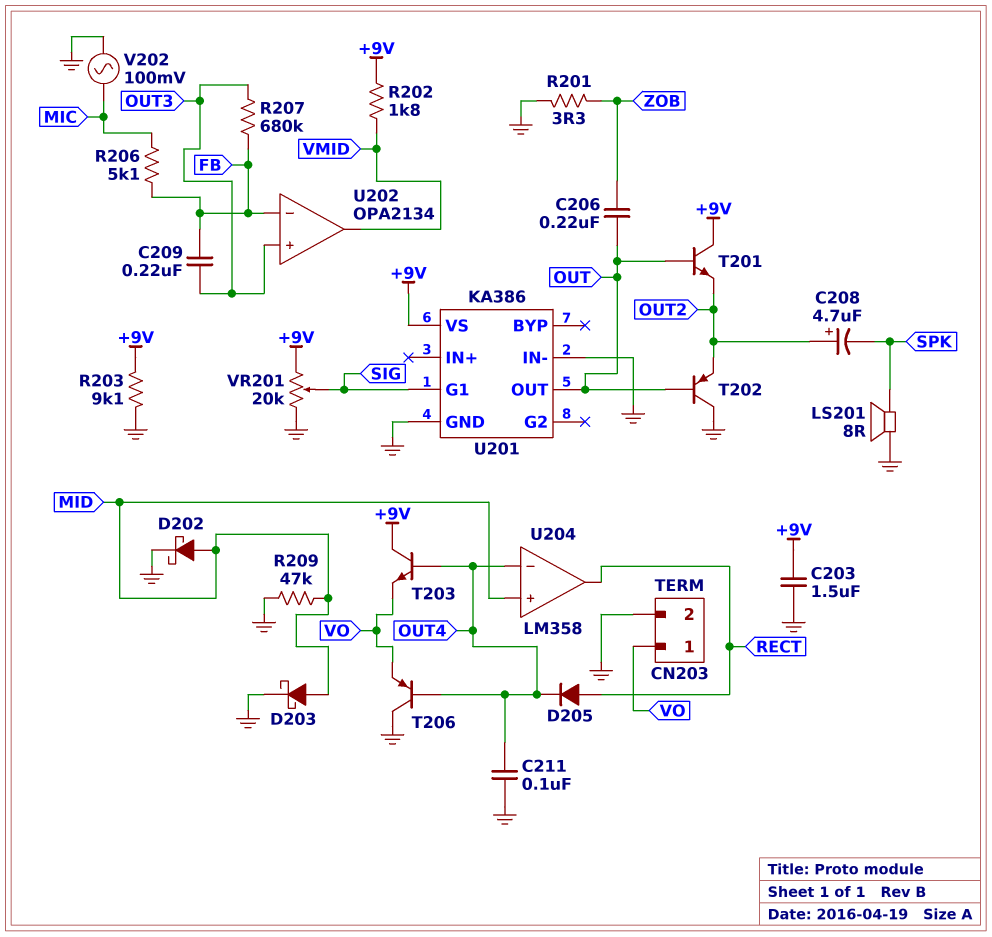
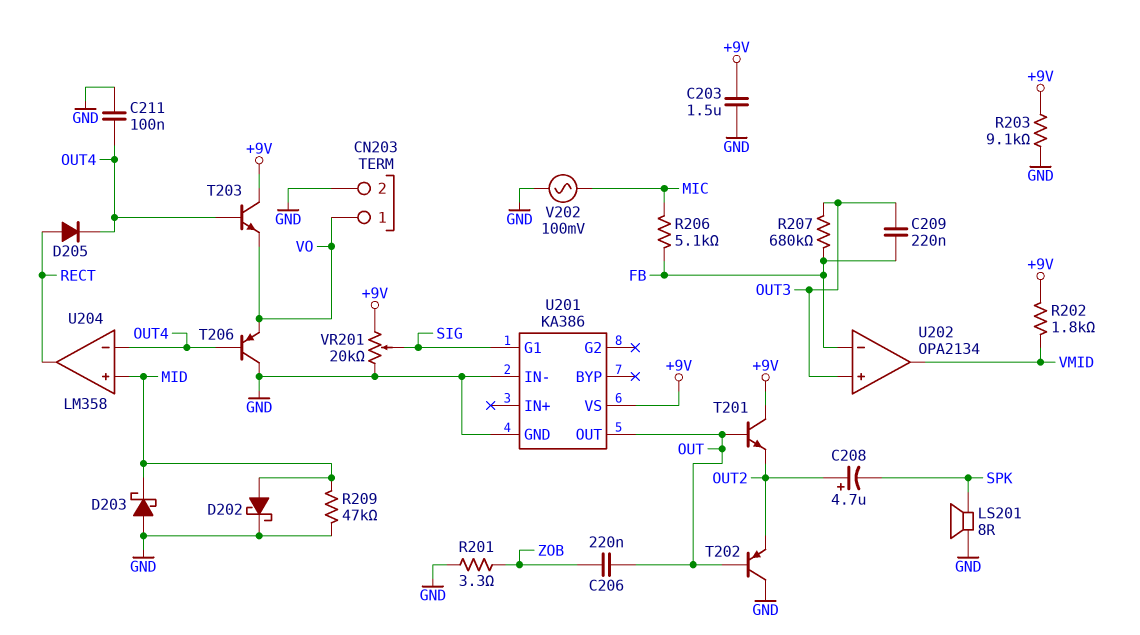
D203: schottky (A MID, K GND) -> schottky (A GND, K MID)

